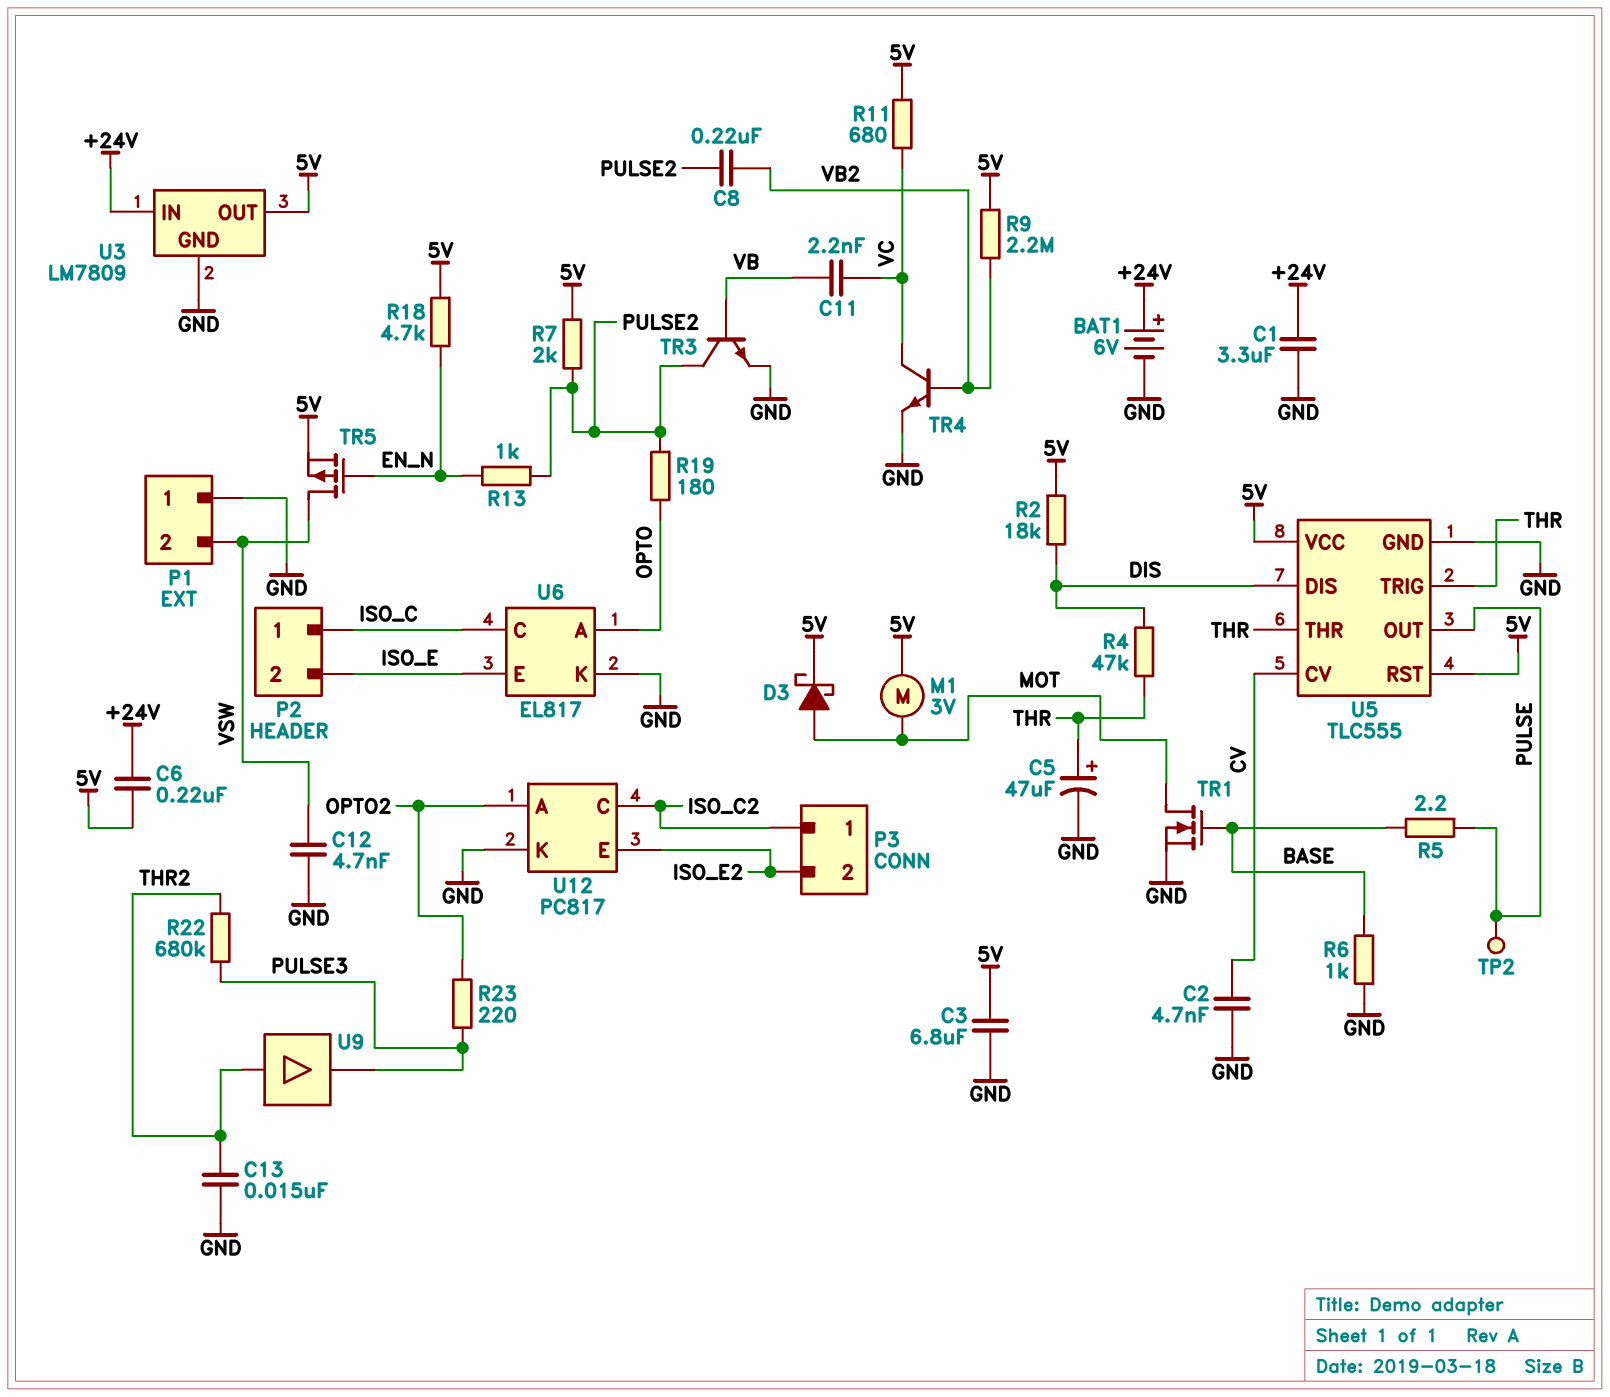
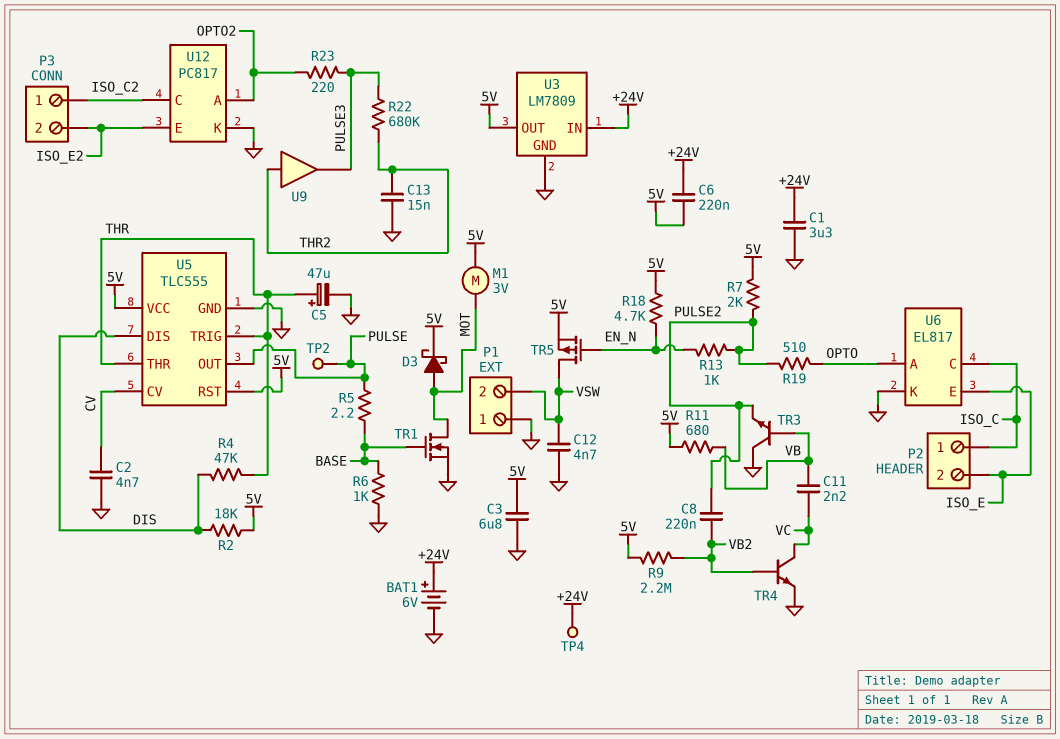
R11: 680 (5V, VC) -> 680 (5V, VB)
R19: 180 (OPTO, PULSE2) -> 510 (OPTO, PULSE2)
TP4: none -> test point (+24V)
TR3: NPN (B VB, C PULSE2, E GND) -> NPN (B VB, C GND, E PULSE2)

